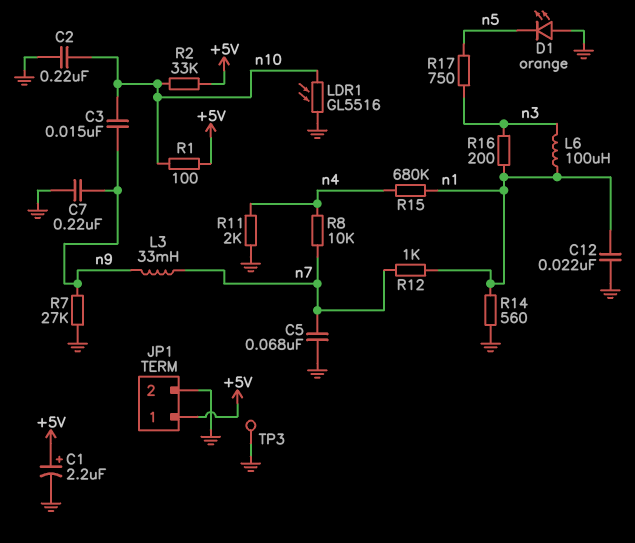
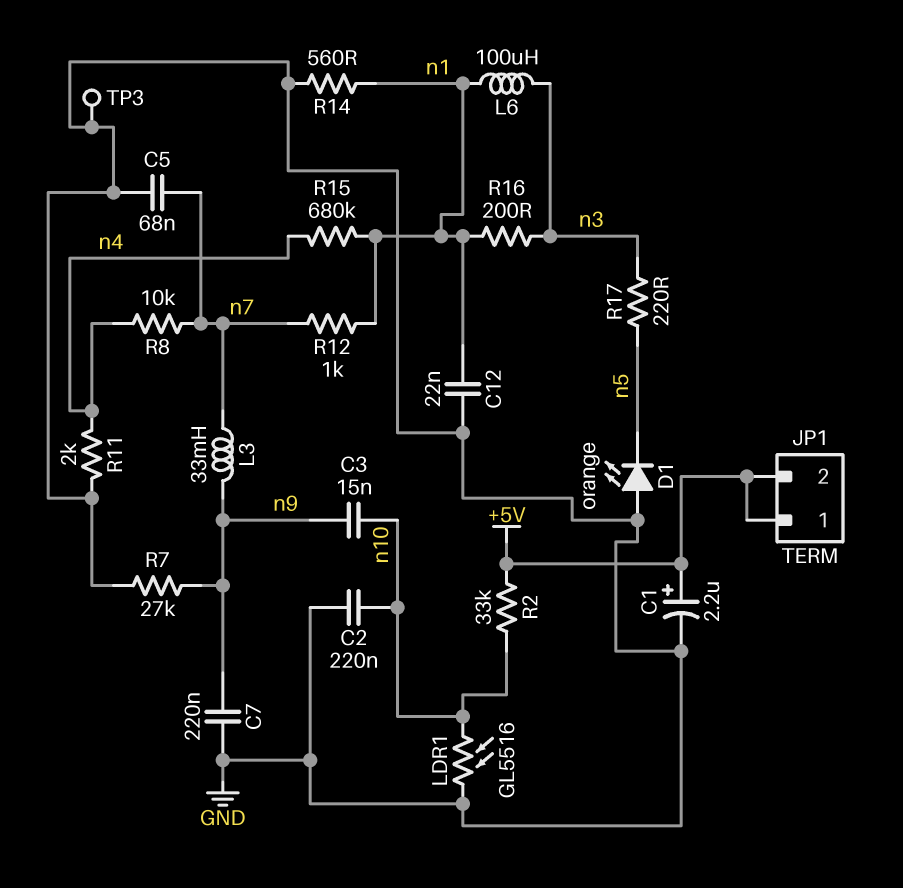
JP1 pin 2: GND -> +5V
R1: 100 (+5V, n10) -> none
R17: 750 (n3, n5) -> 220 (n3, n5)

